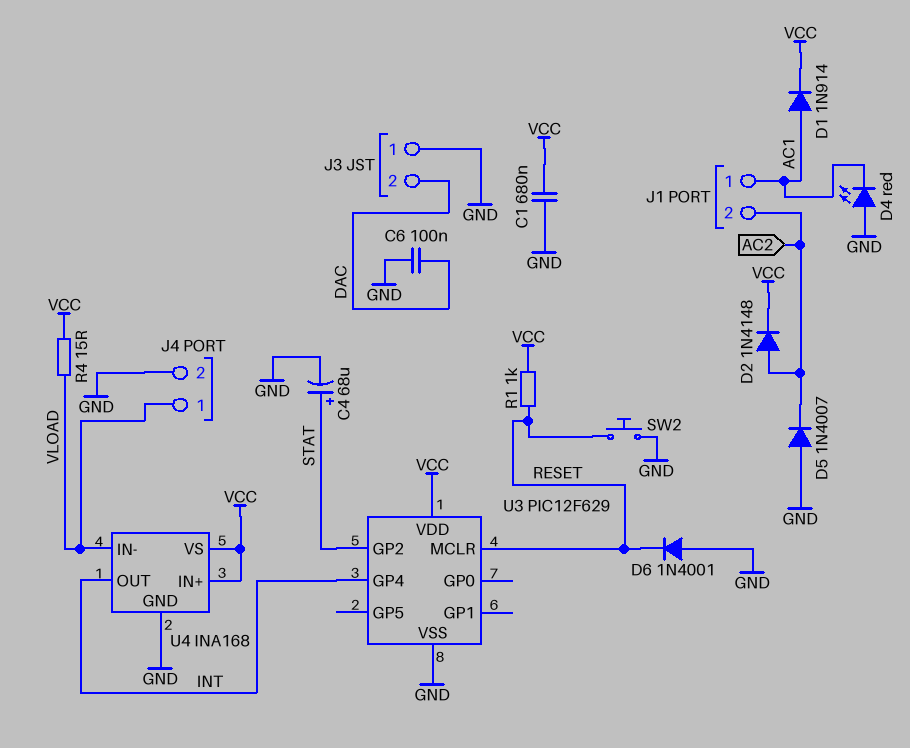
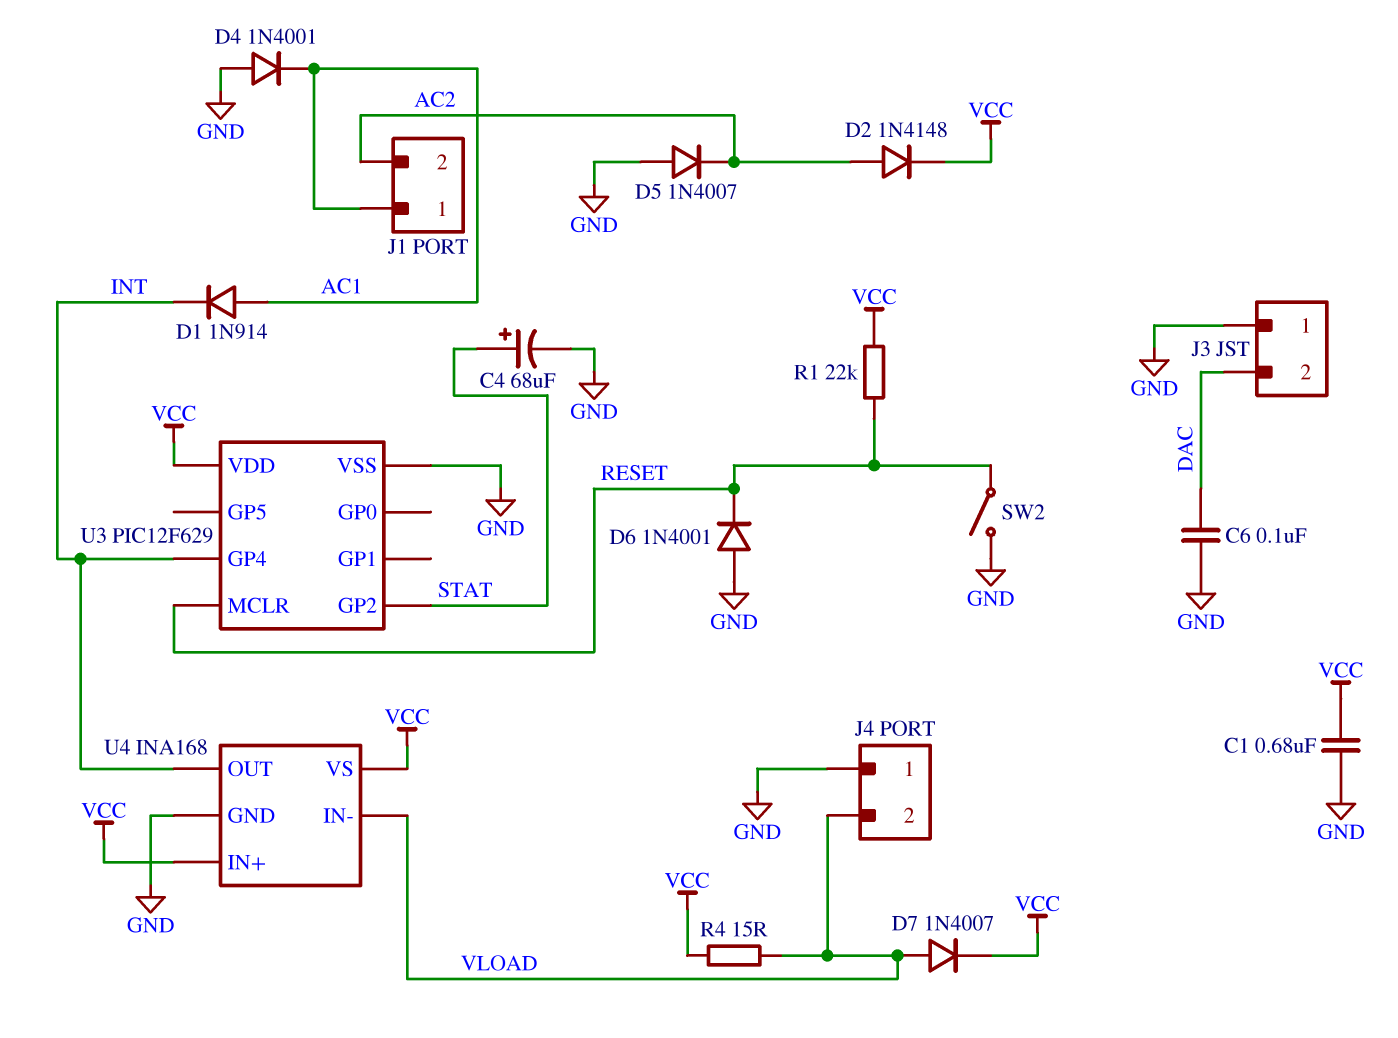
D1: diode 1N914 (A AC1, K VCC) -> diode 1N914 (A AC1, K INT)
D4: LED red (A GND, K AC1) -> diode 1N4001 (A GND, K AC1)
D7: none -> diode 1N4007 (A VLOAD, K VCC)
J4 pin 1: VLOAD -> GND
J4 pin 2: GND -> VLOAD
R1: 1k (RESET, VCC) -> 22k (RESET, VCC)
SW2: button (GND, RESET) -> switch (GND, RESET)

